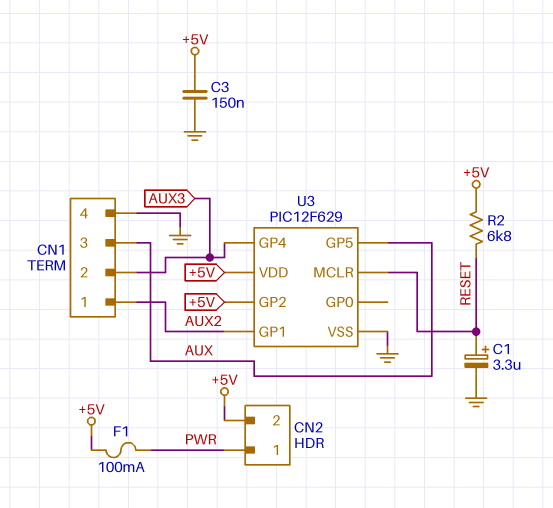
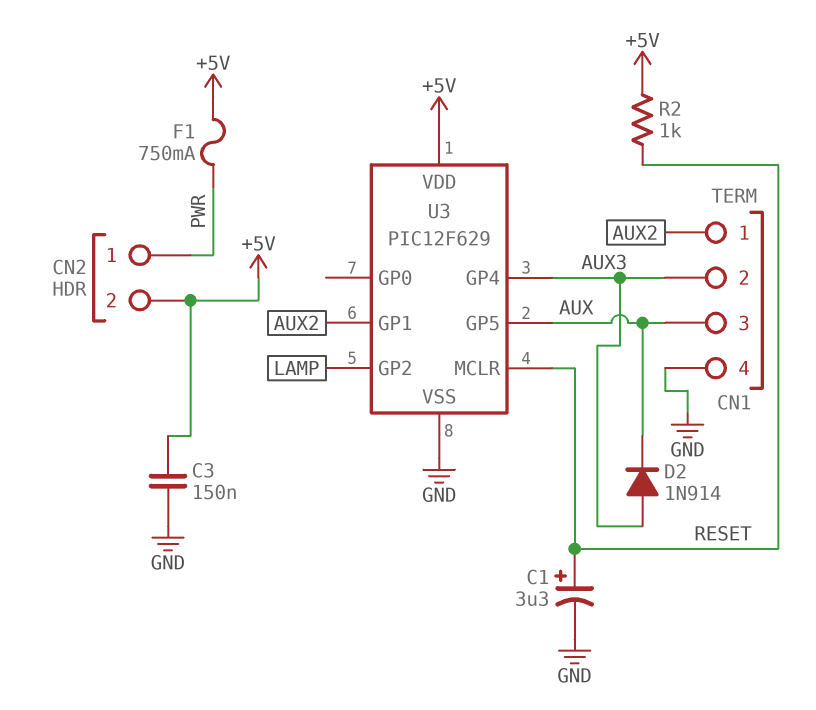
D2: none -> diode 1N914 (A AUX3, K AUX)
F1: 100mA (+5V, PWR) -> 750mA (+5V, PWR)
R2: 6.8k (+5V, RESET) -> 1k (+5V, RESET)
U3 pin GP2: +5V -> LAMP

